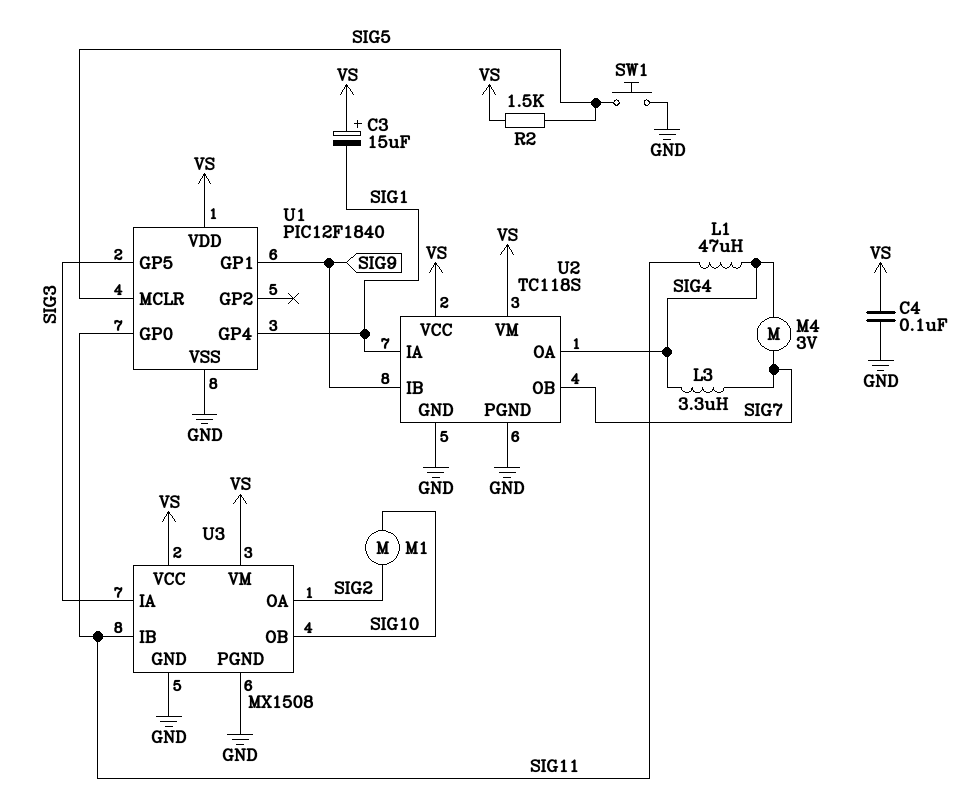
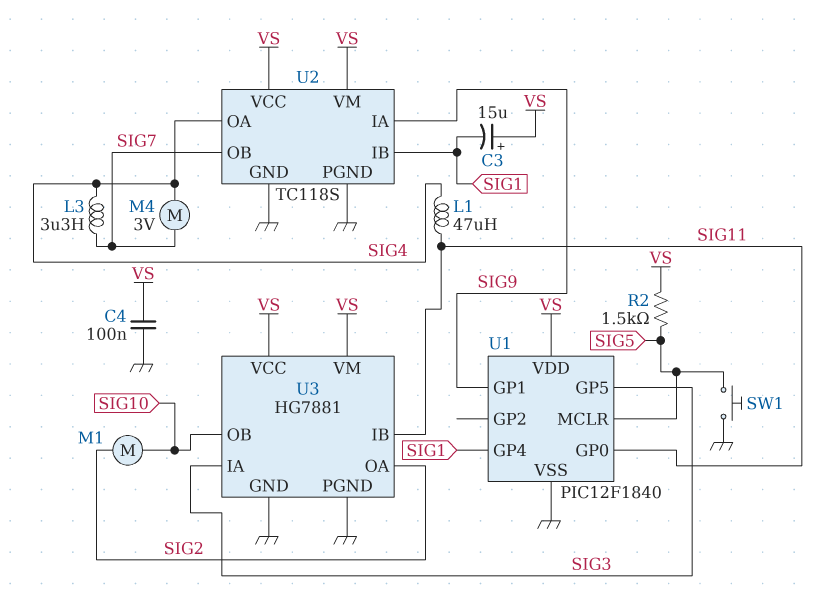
U2 pin IA: SIG1 -> SIG9
U2 pin IB: SIG9 -> SIG1
U3: MX1508 -> HG7881

